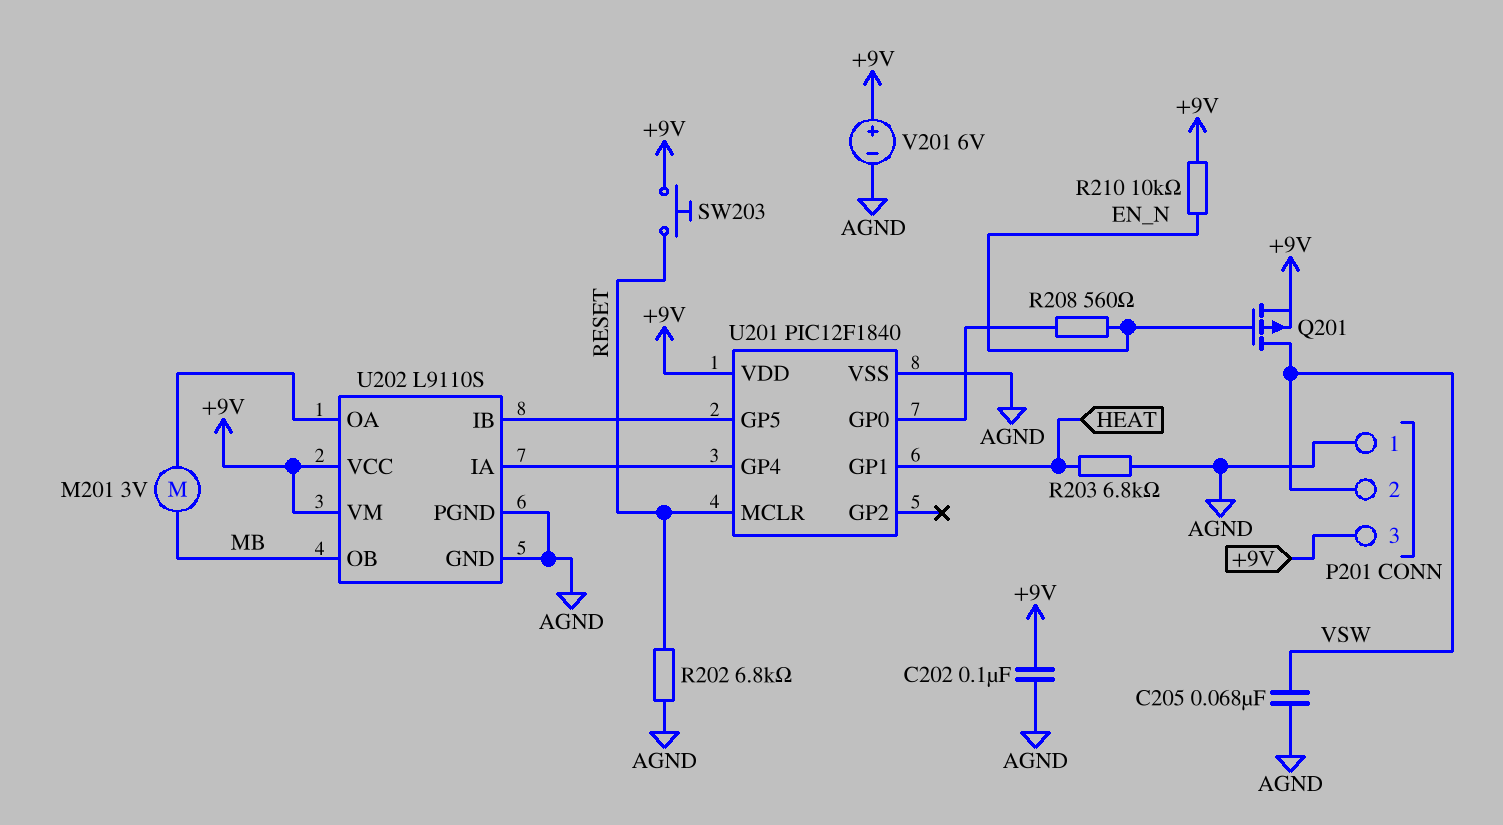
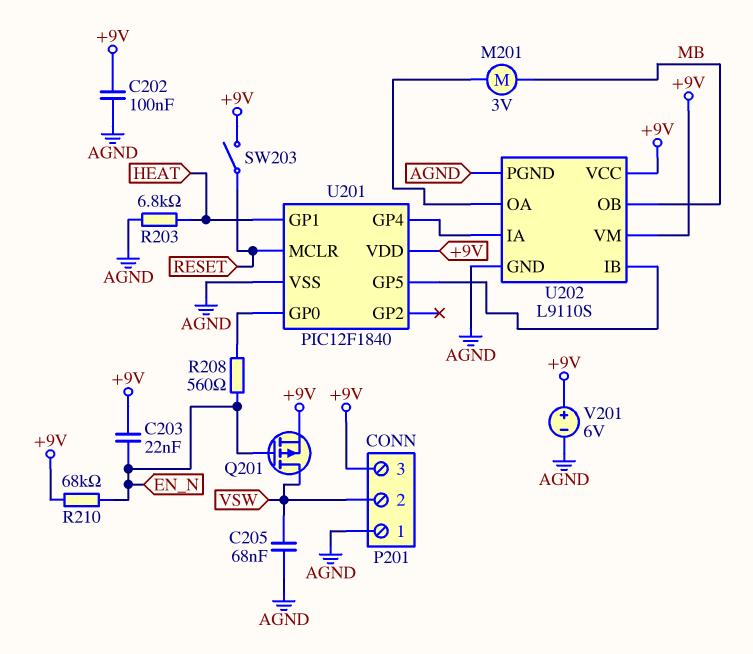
C203: none -> 22nF (+9V, EN_N)
R202: 6.8k (AGND, RESET) -> none
R210: 10k (+9V, EN_N) -> 68k (+9V, EN_N)
SW203: button (+9V, RESET) -> switch (+9V, RESET)

